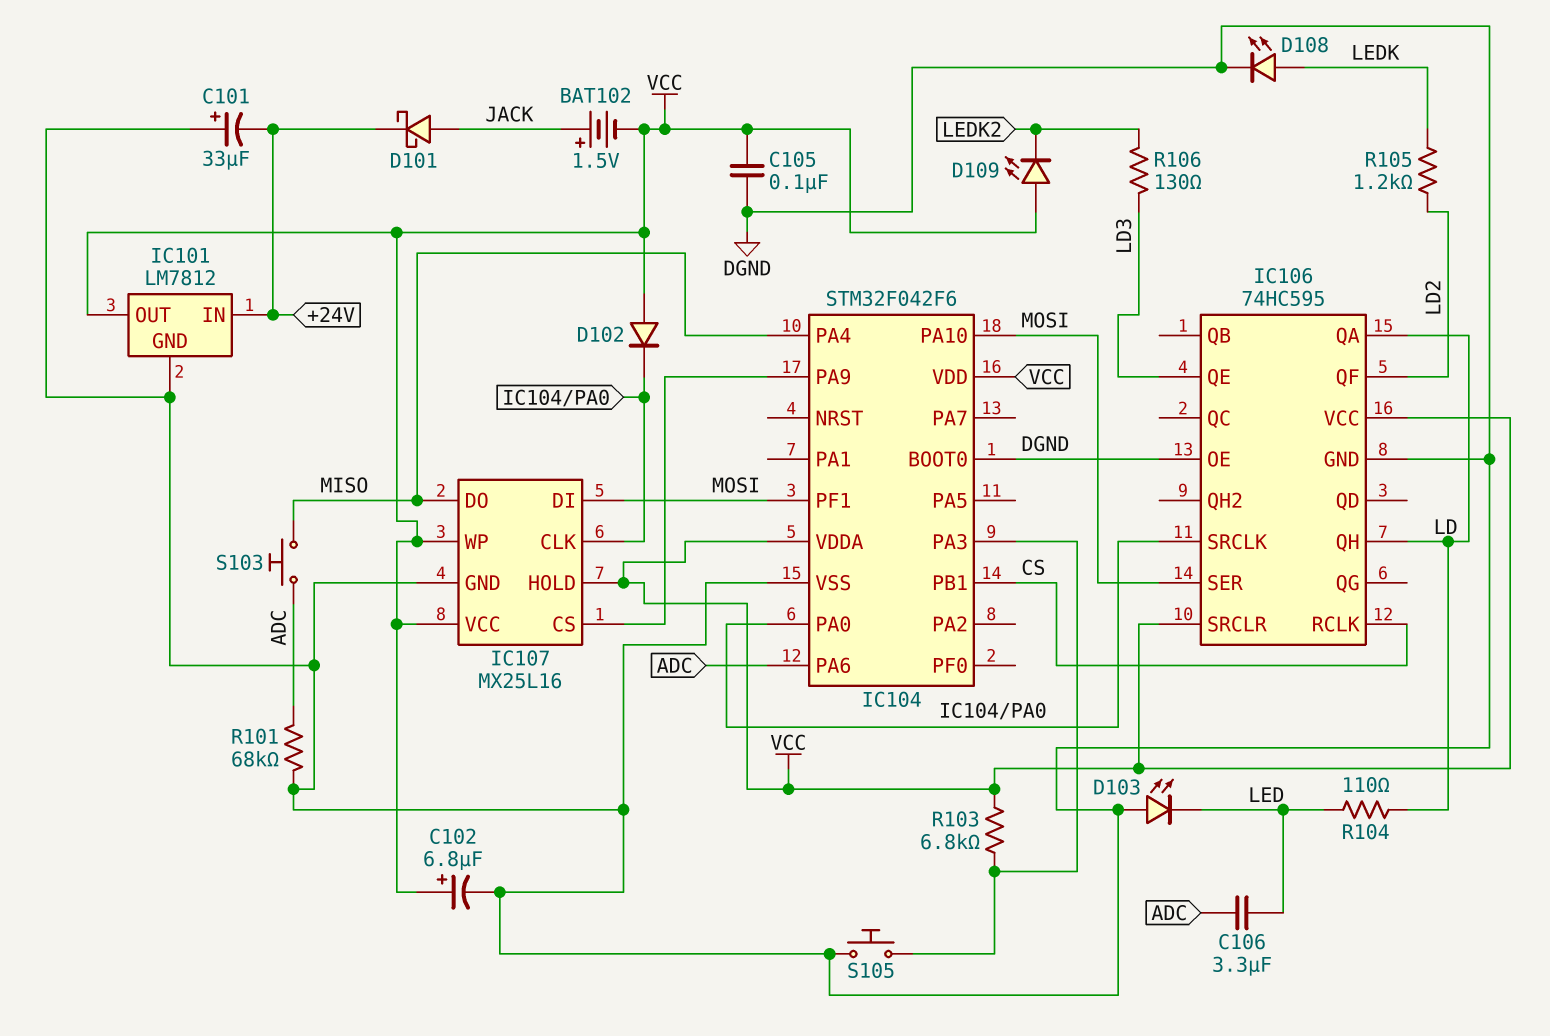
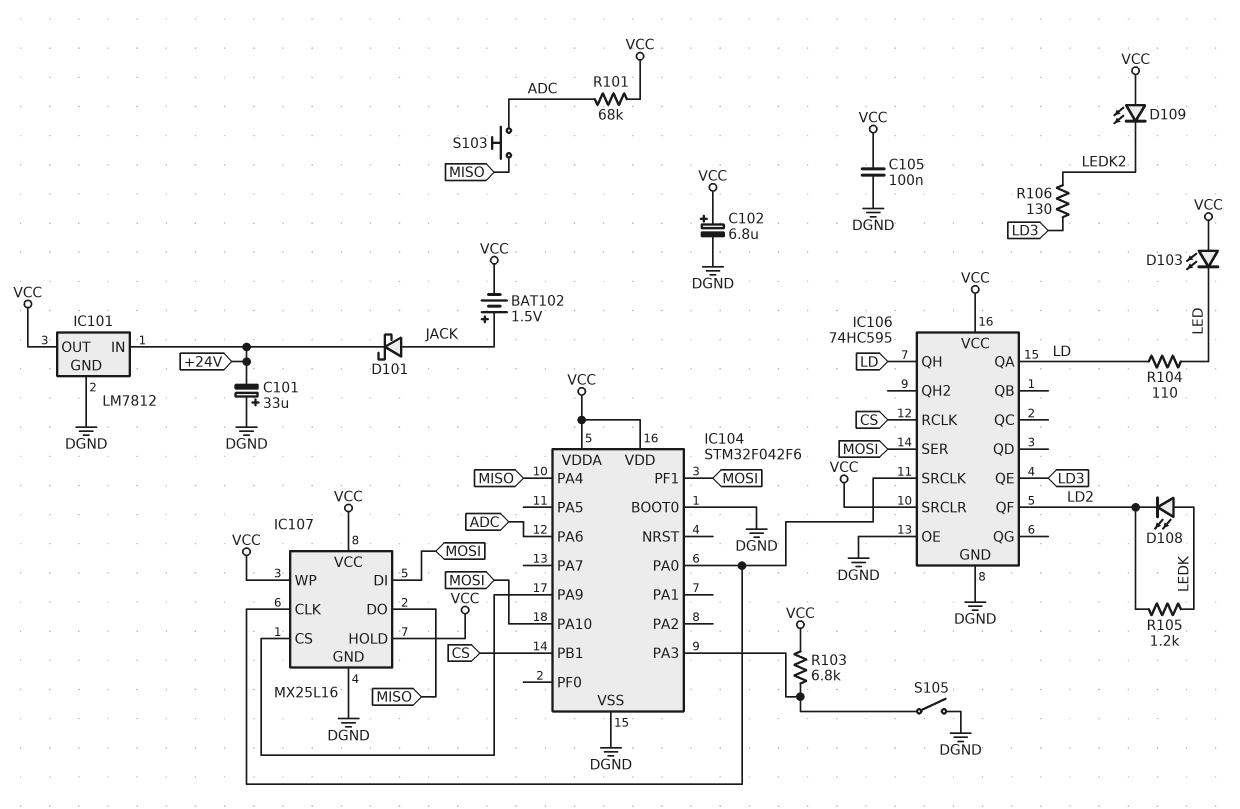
C106: 3.3uF (ADC, LED) -> none
D102: diode (A VCC, K IC104/PA0) -> none
D103: LED (A DGND, K LED) -> LED (A VCC, K LED)
D108: LED (A LEDK, K DGND) -> LED (A LEDK, K LD2)
R101: 68k (ADC, DGND) -> 68k (ADC, VCC)
S105: button (DGND, IC104/PA3) -> switch (DGND, IC104/PA3)

